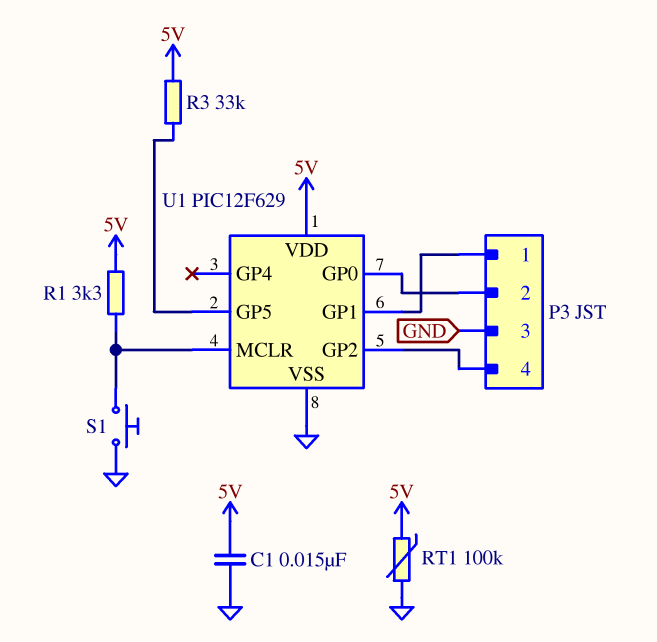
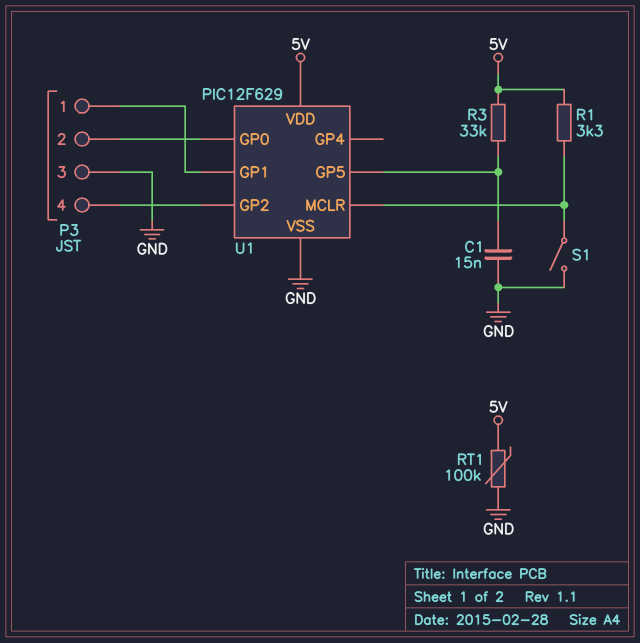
C1: 15nF (5V, GND) -> 15nF (GND, U1/GP5)
S1: button (GND, U1/MCLR) -> switch (GND, U1/MCLR)

